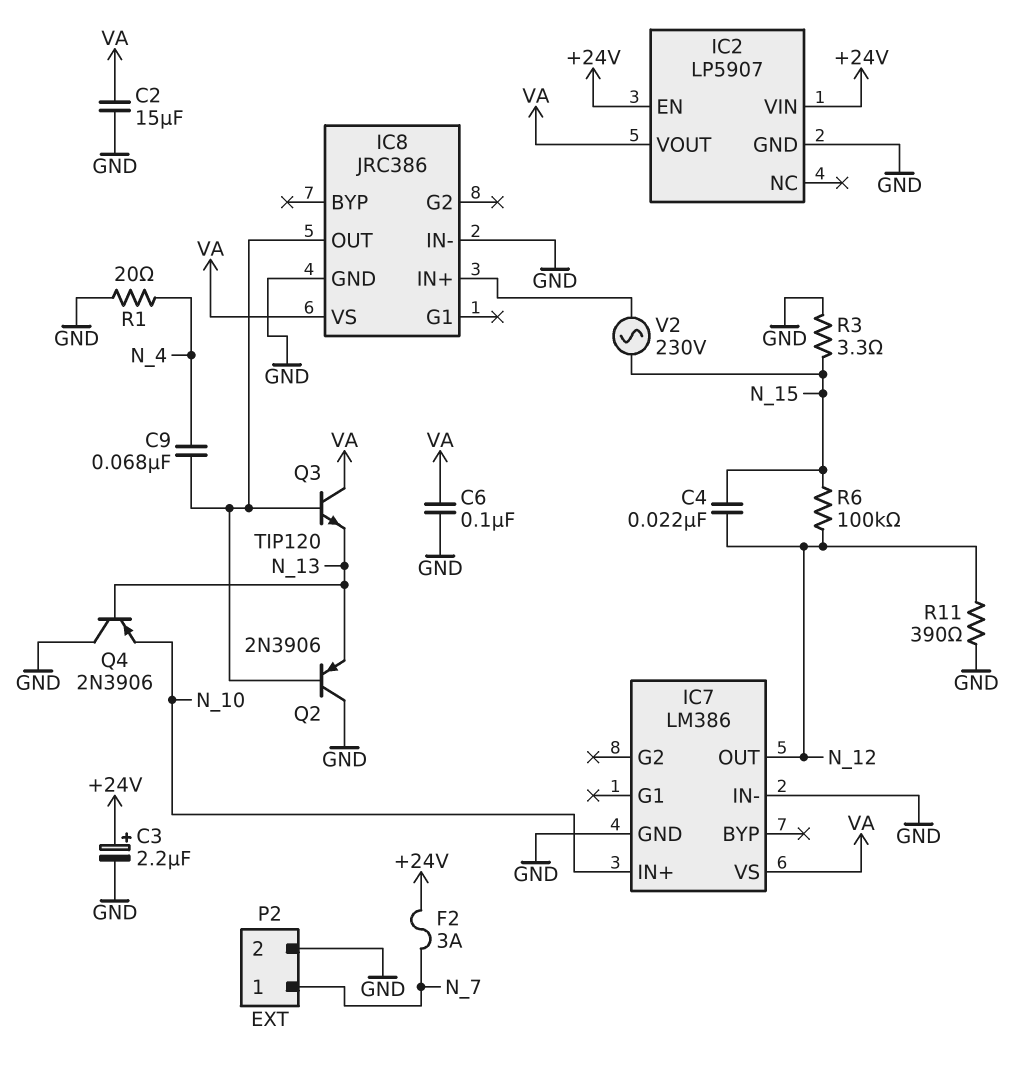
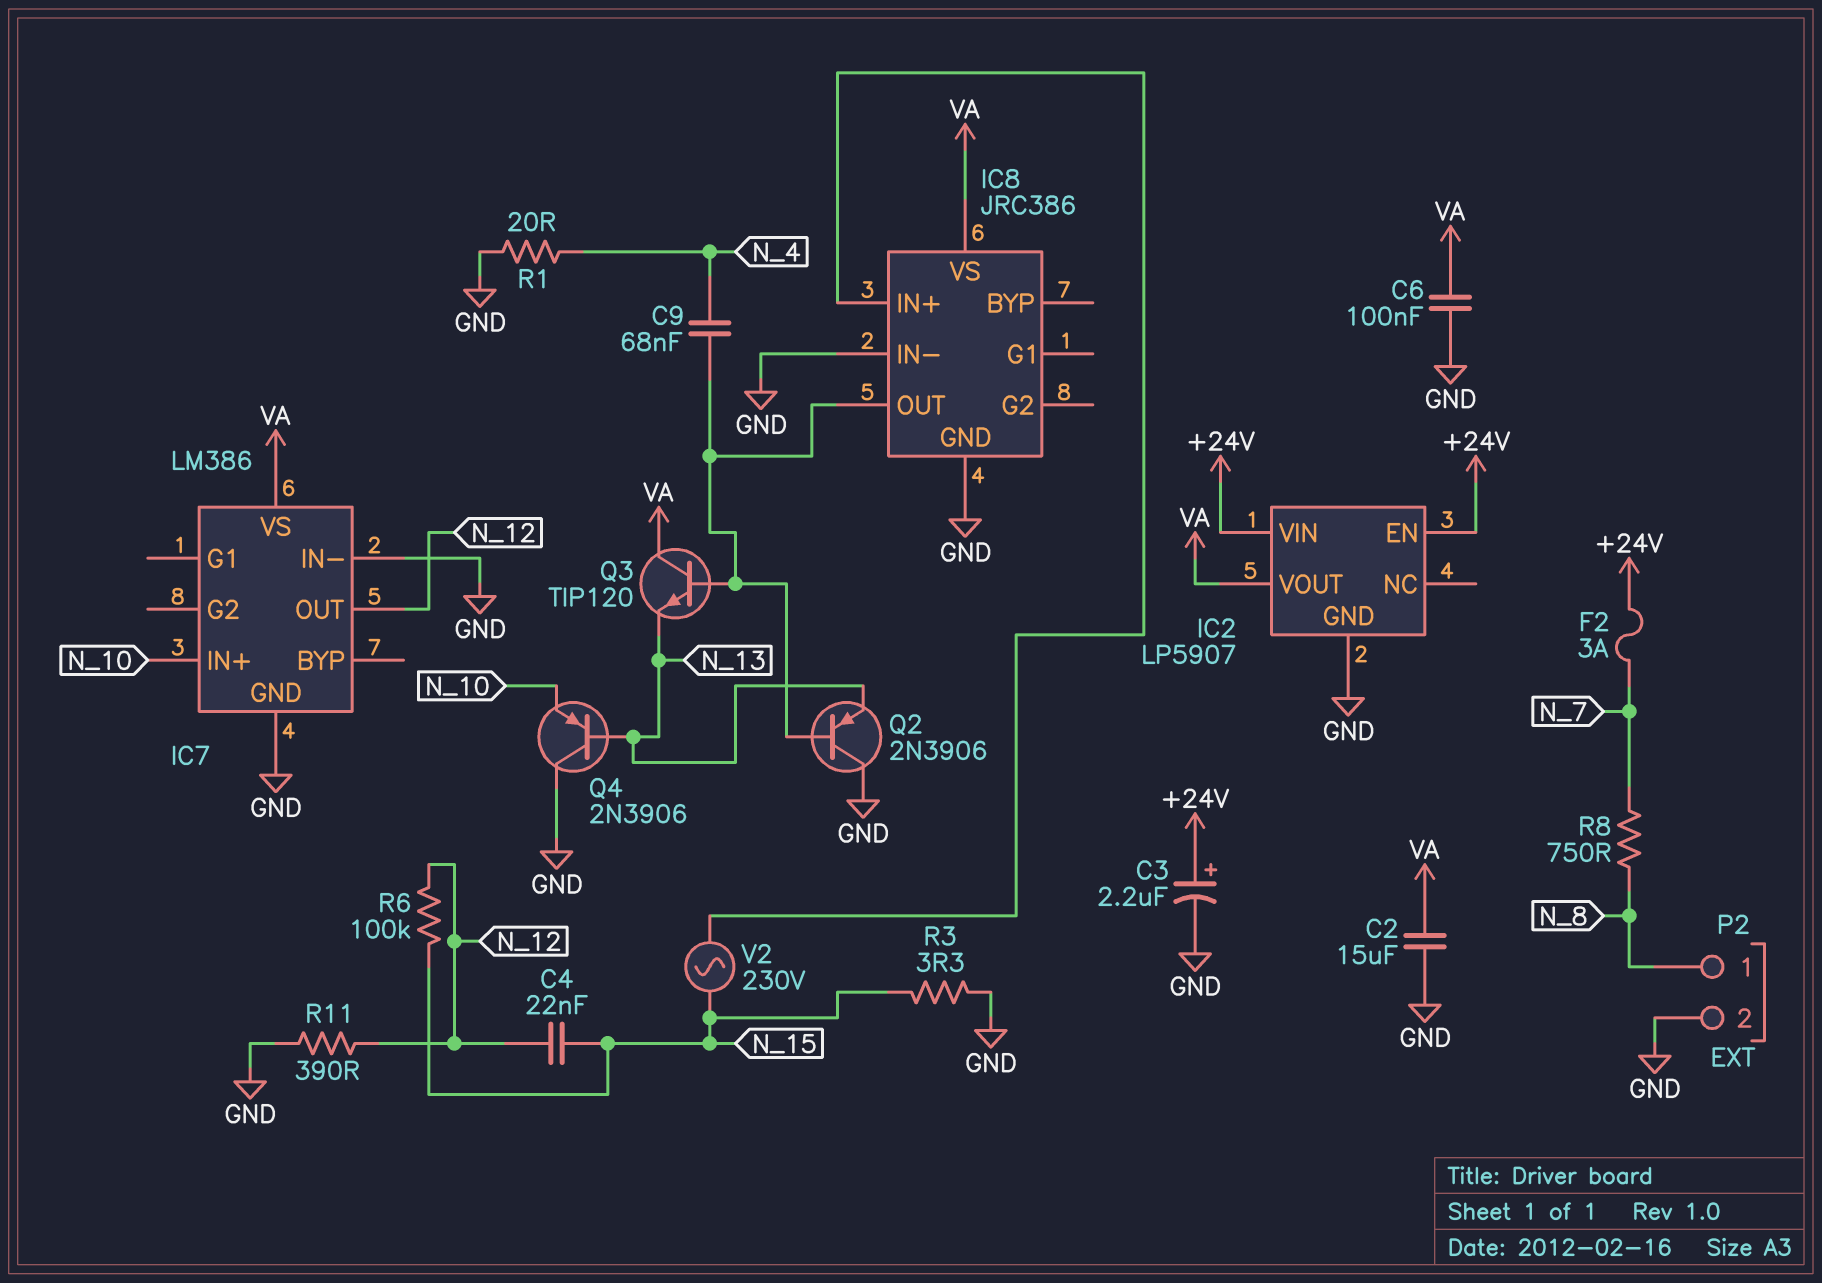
P2 pin 1: N_7 -> N_8
R8: none -> 750 (N_7, N_8)

